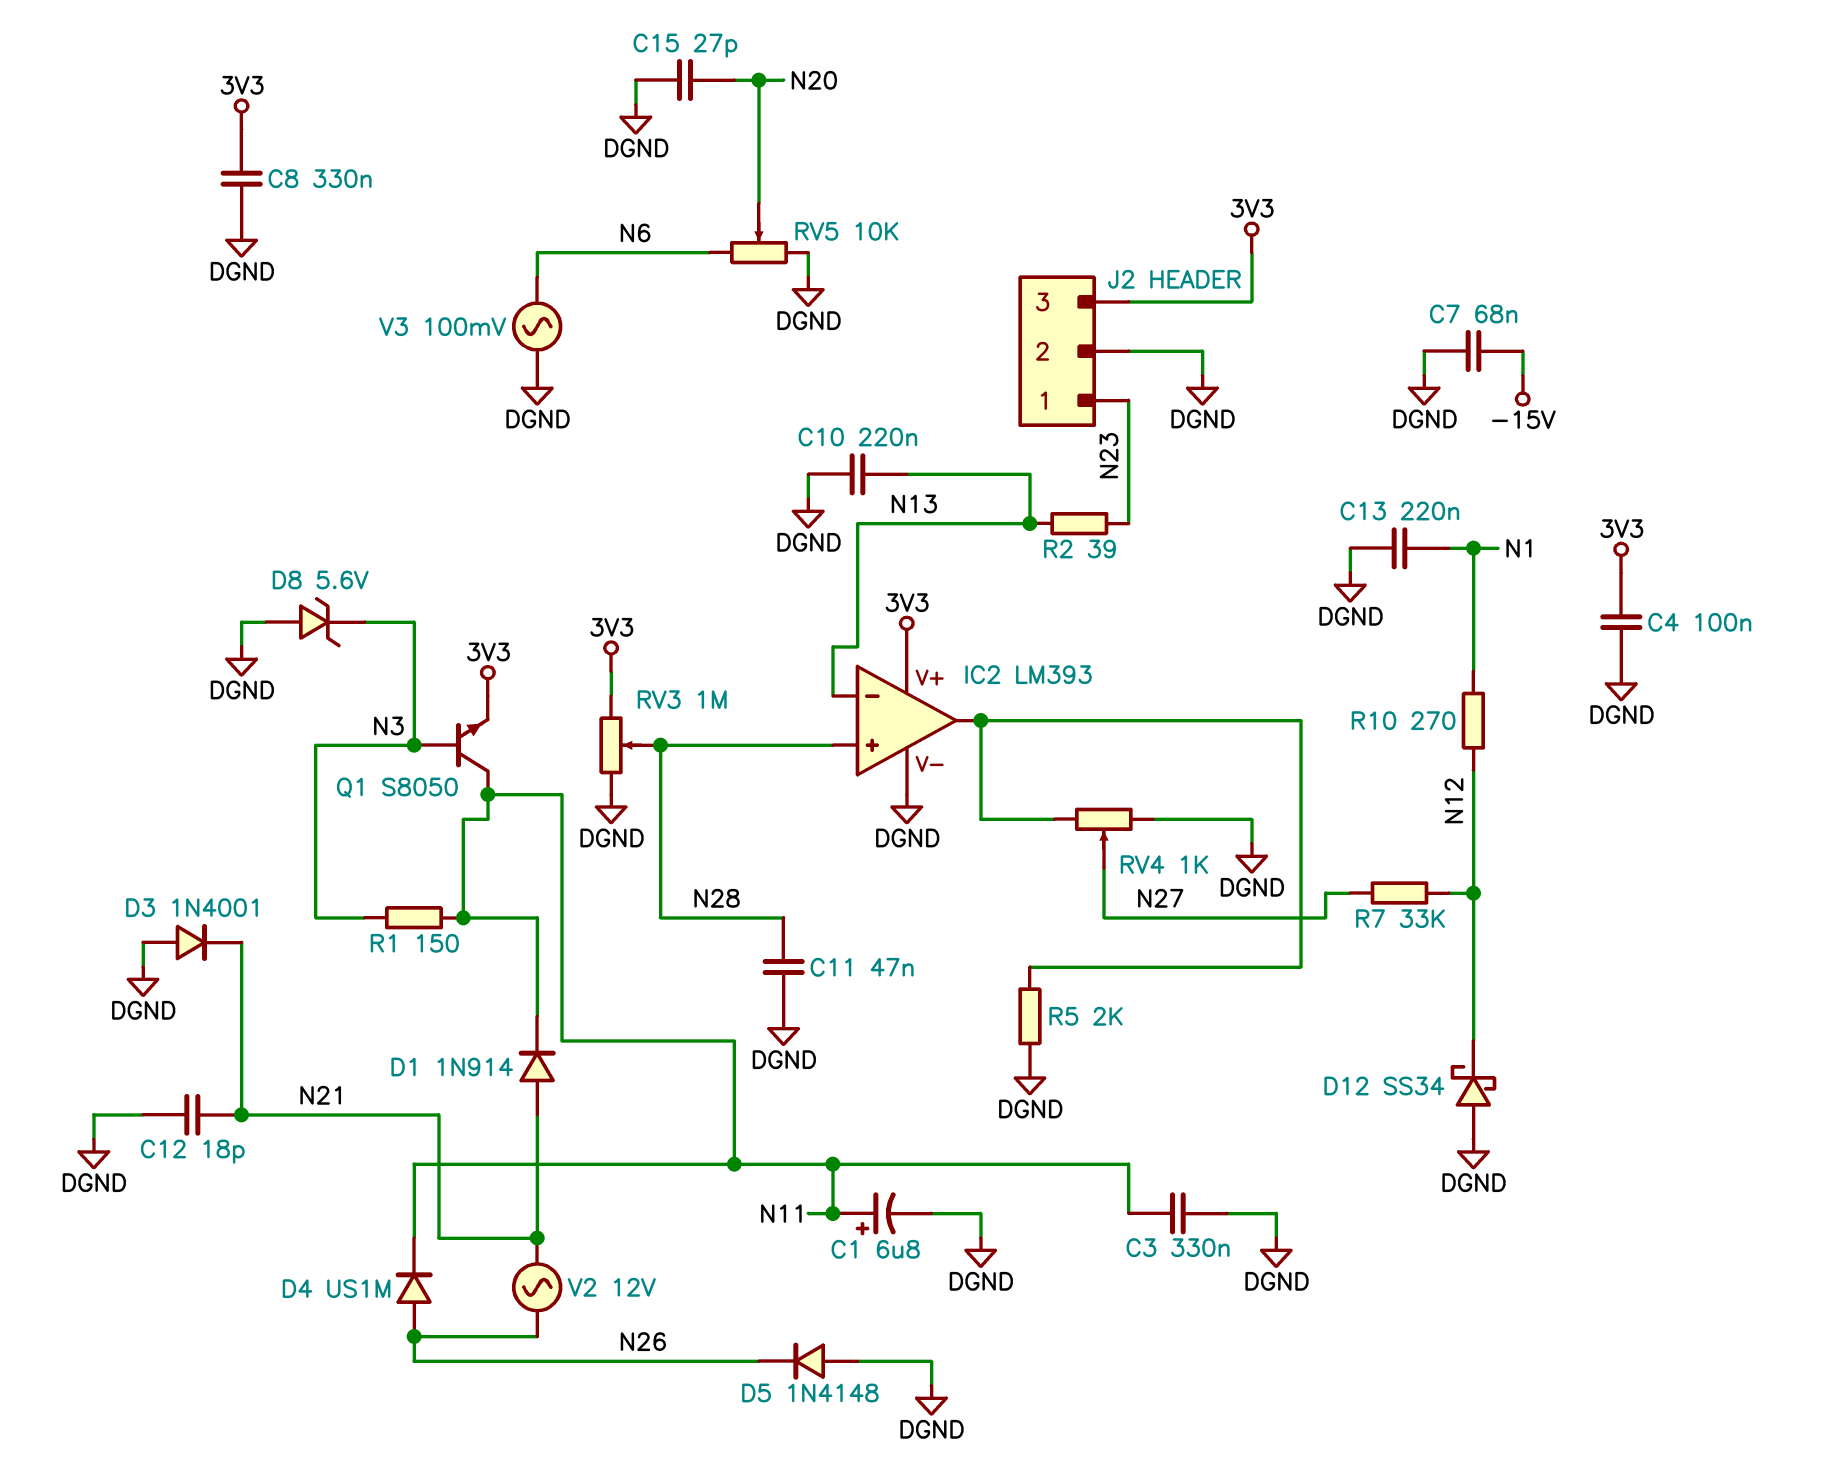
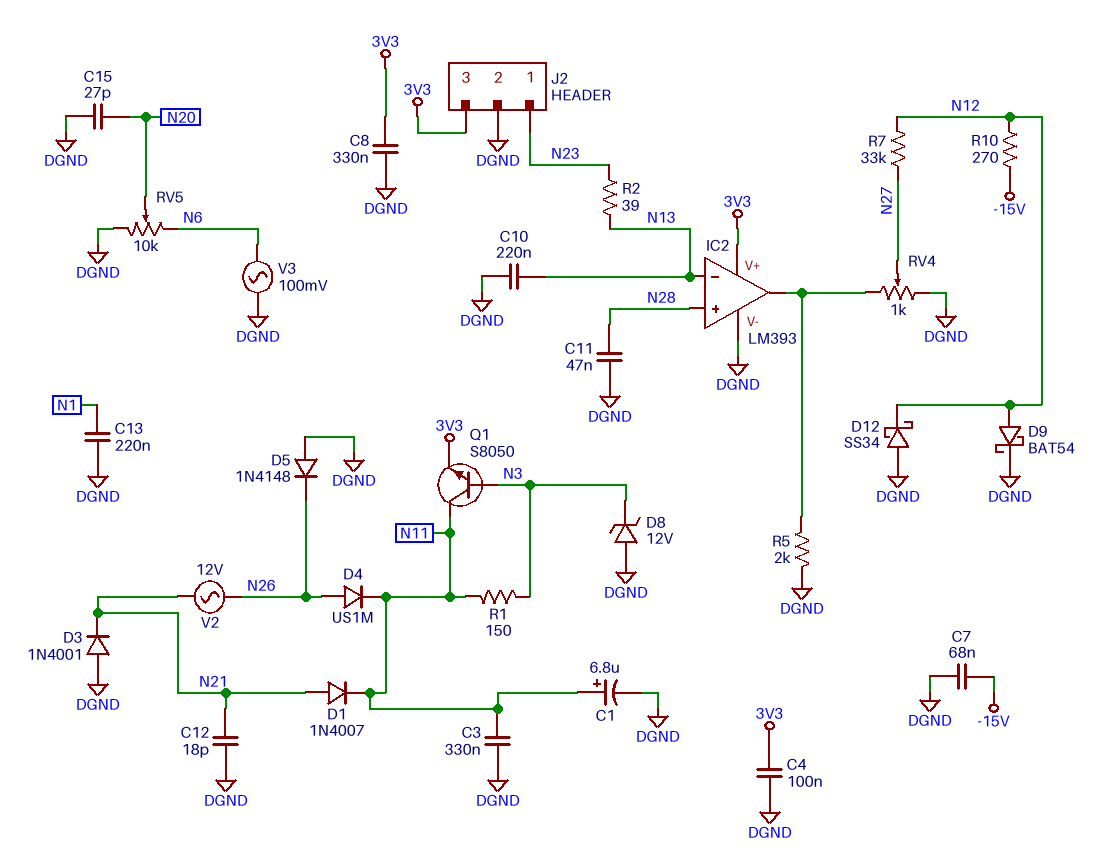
D1: diode 1N914 (A N21, K N11) -> diode 1N4007 (A N21, K N11)
D8: zener 5.6V (A DGND, K N3) -> zener 12V (A DGND, K N3)
D9: none -> schottky BAT54 (A N12, K DGND)
R10: 270 (N1, N12) -> 270 (-15V, N12)
RV3: 1M (3V3, DGND, wiper N28) -> none

